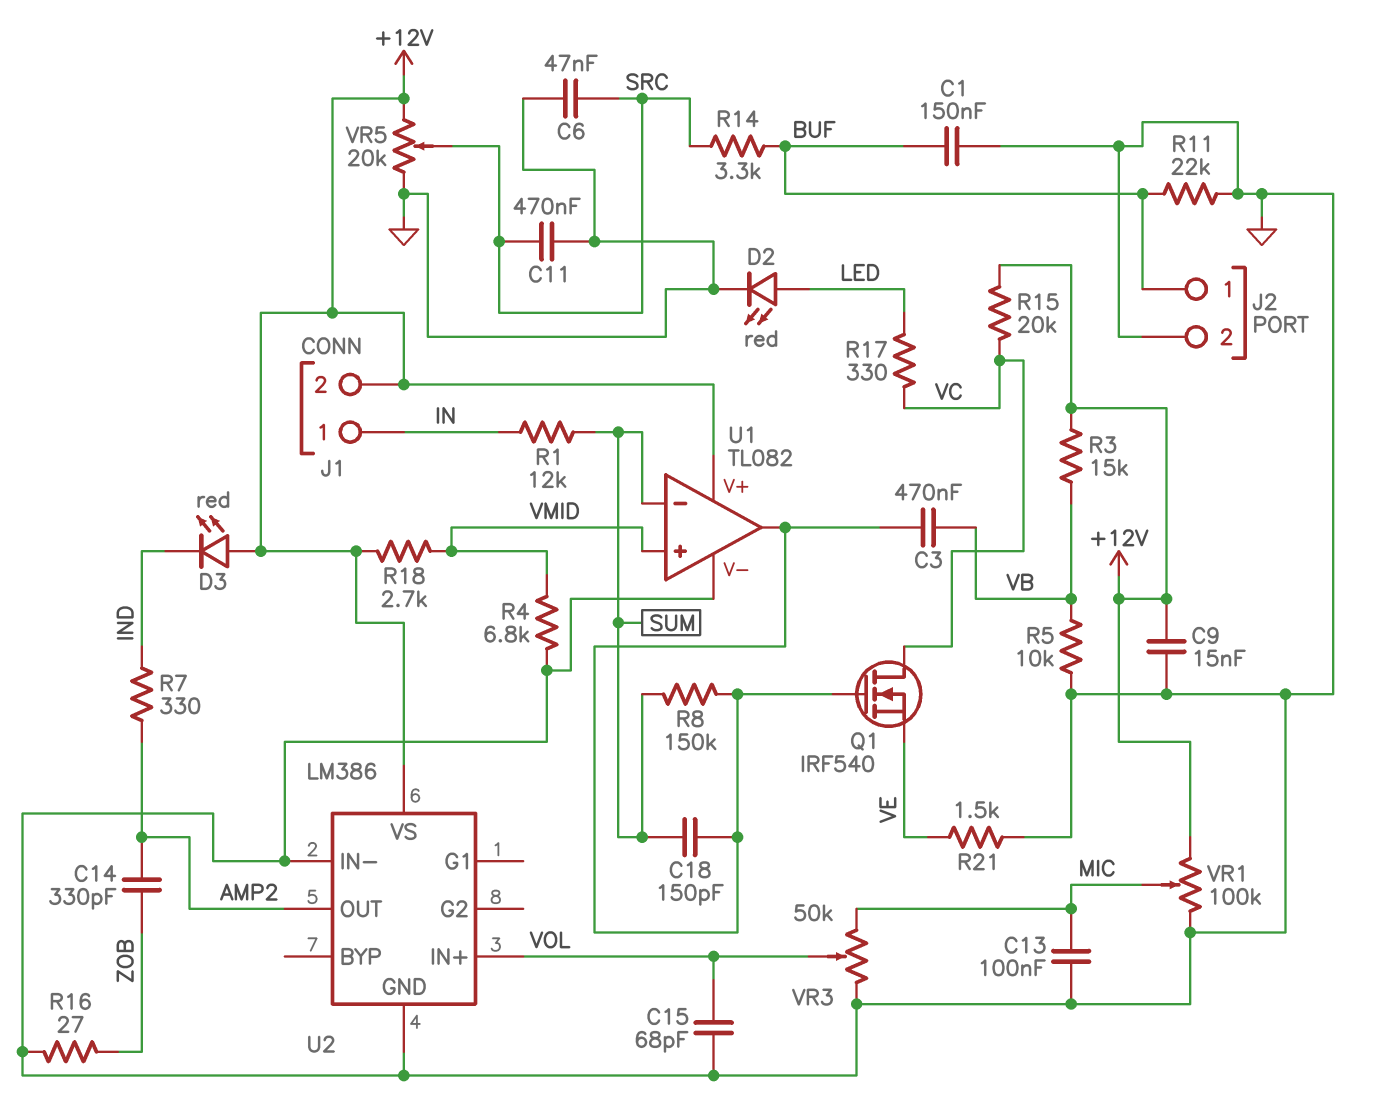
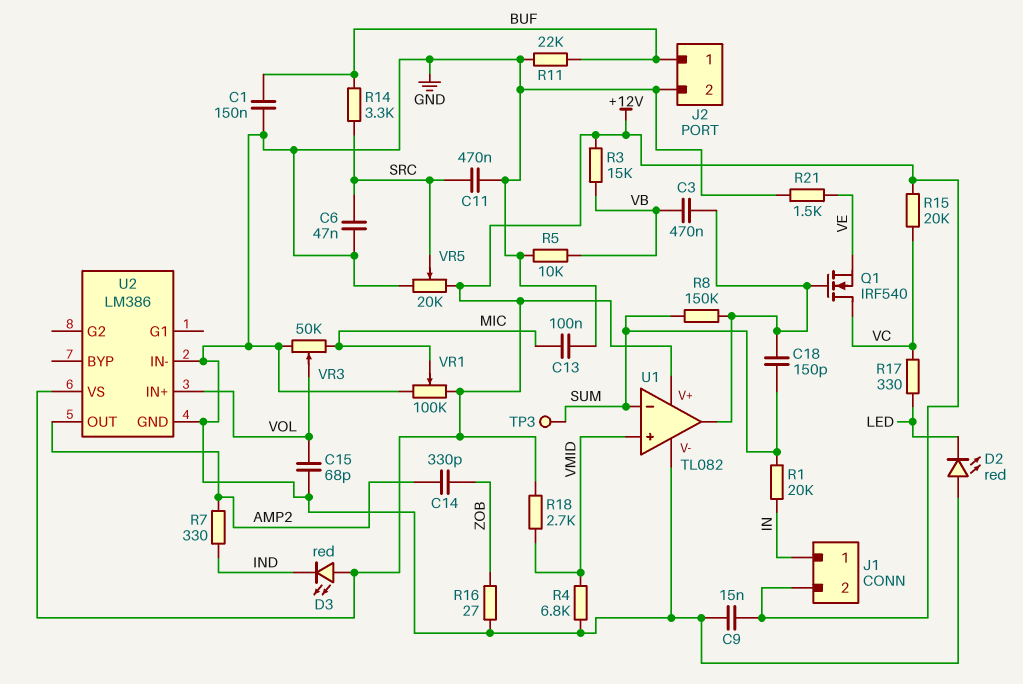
D2: LED red (A LED, K GND) -> LED red (A GND, K LED)
R1: 12k (IN, SUM) -> 20k (IN, SUM)
TP3: none -> test point (SUM)

